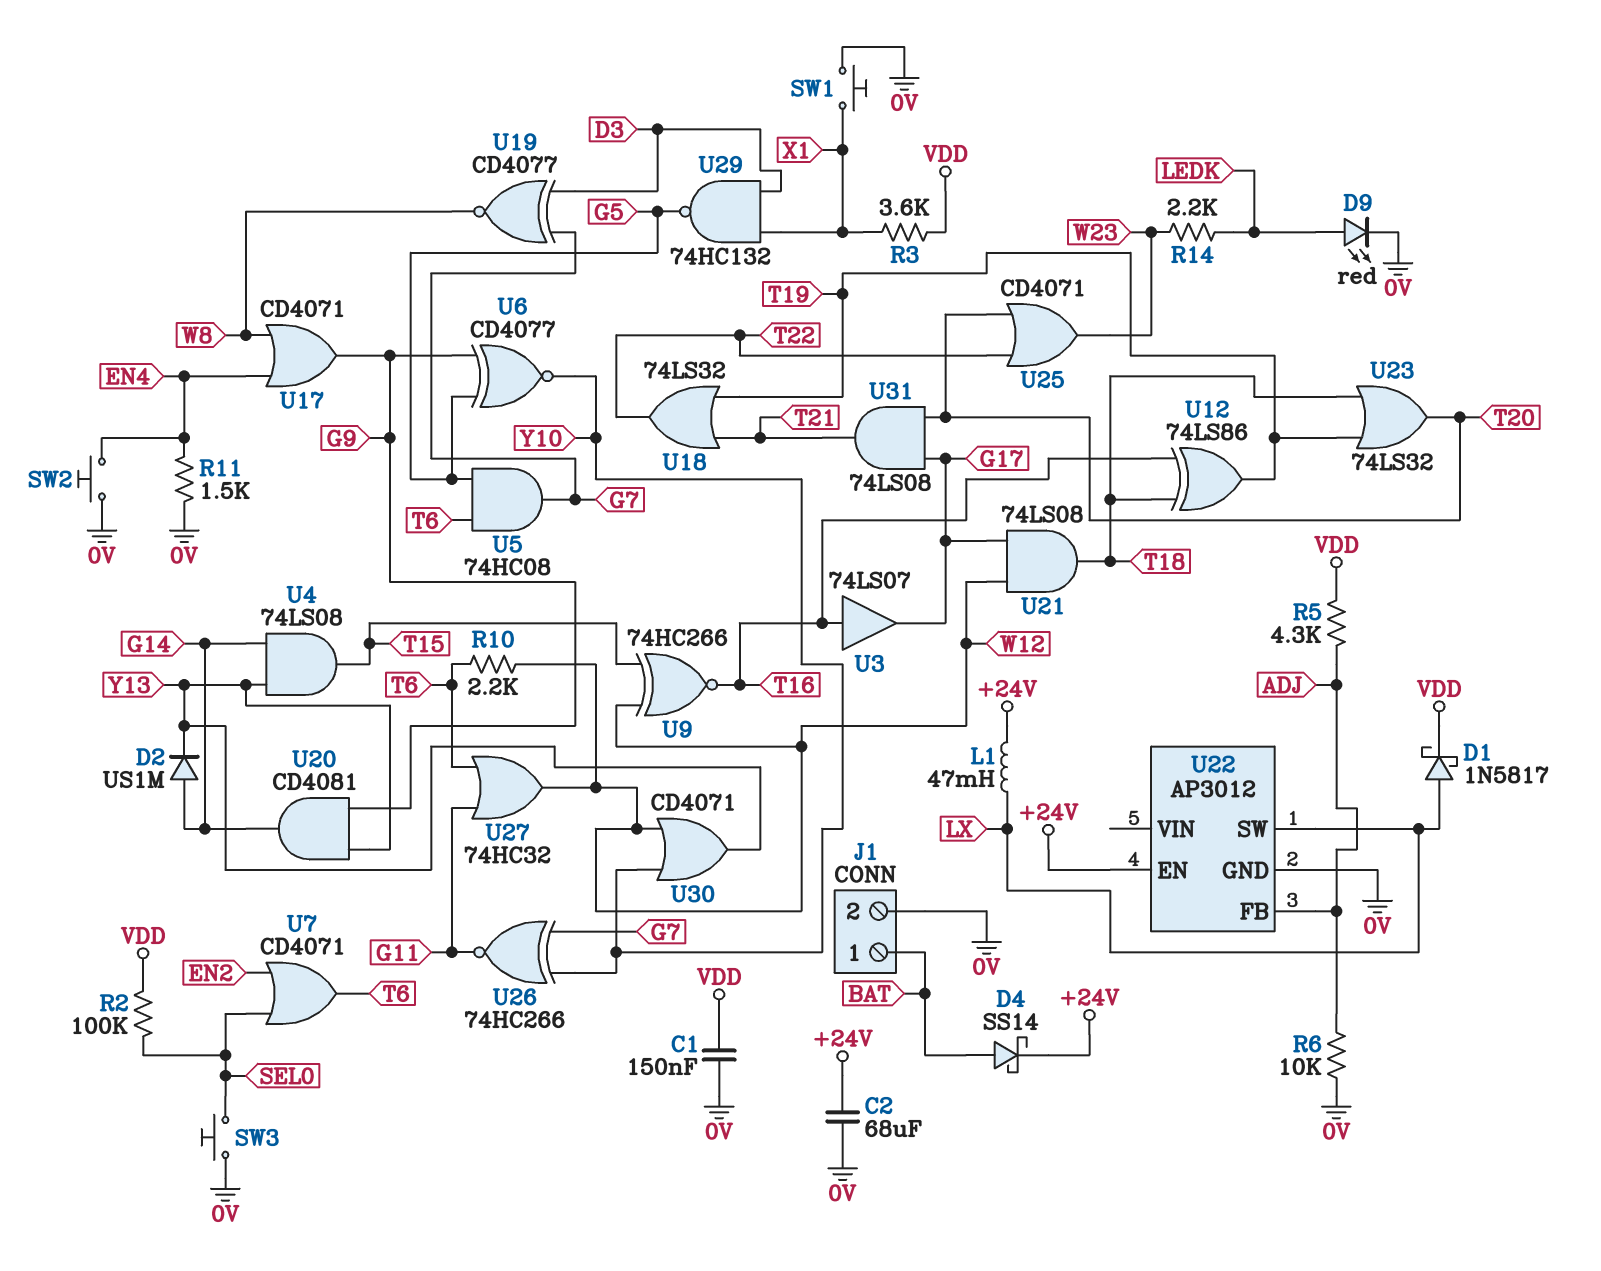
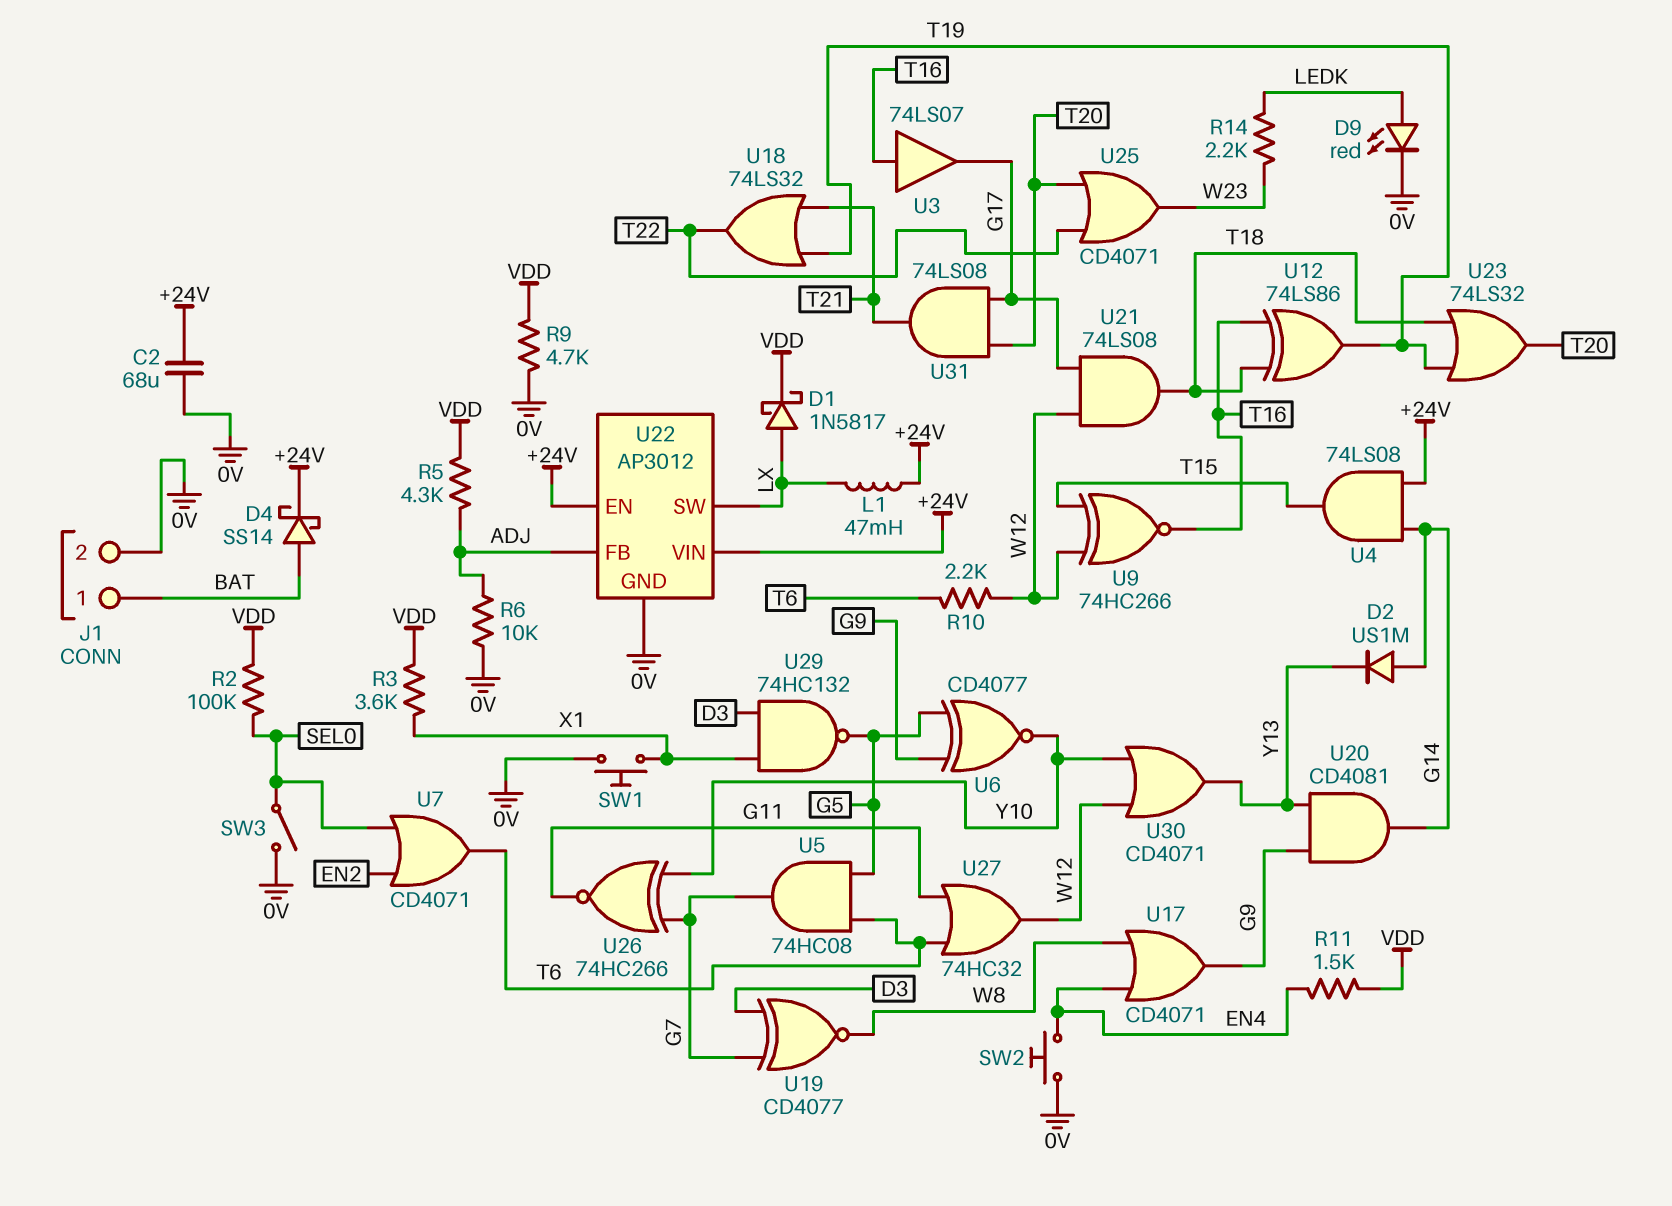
C1: 150nF (0V, VDD) -> none
R9: none -> 4.7k (0V, VDD)
R11: 1.5k (0V, EN4) -> 1.5k (EN4, VDD)
SW3: button (0V, SEL0) -> switch (0V, SEL0)
U4: AND 74LS08 (in G14, in Y13, out T15) -> AND 74LS08 (in +24V, in G14, out T15)
U22 pin VIN: none -> +24V

